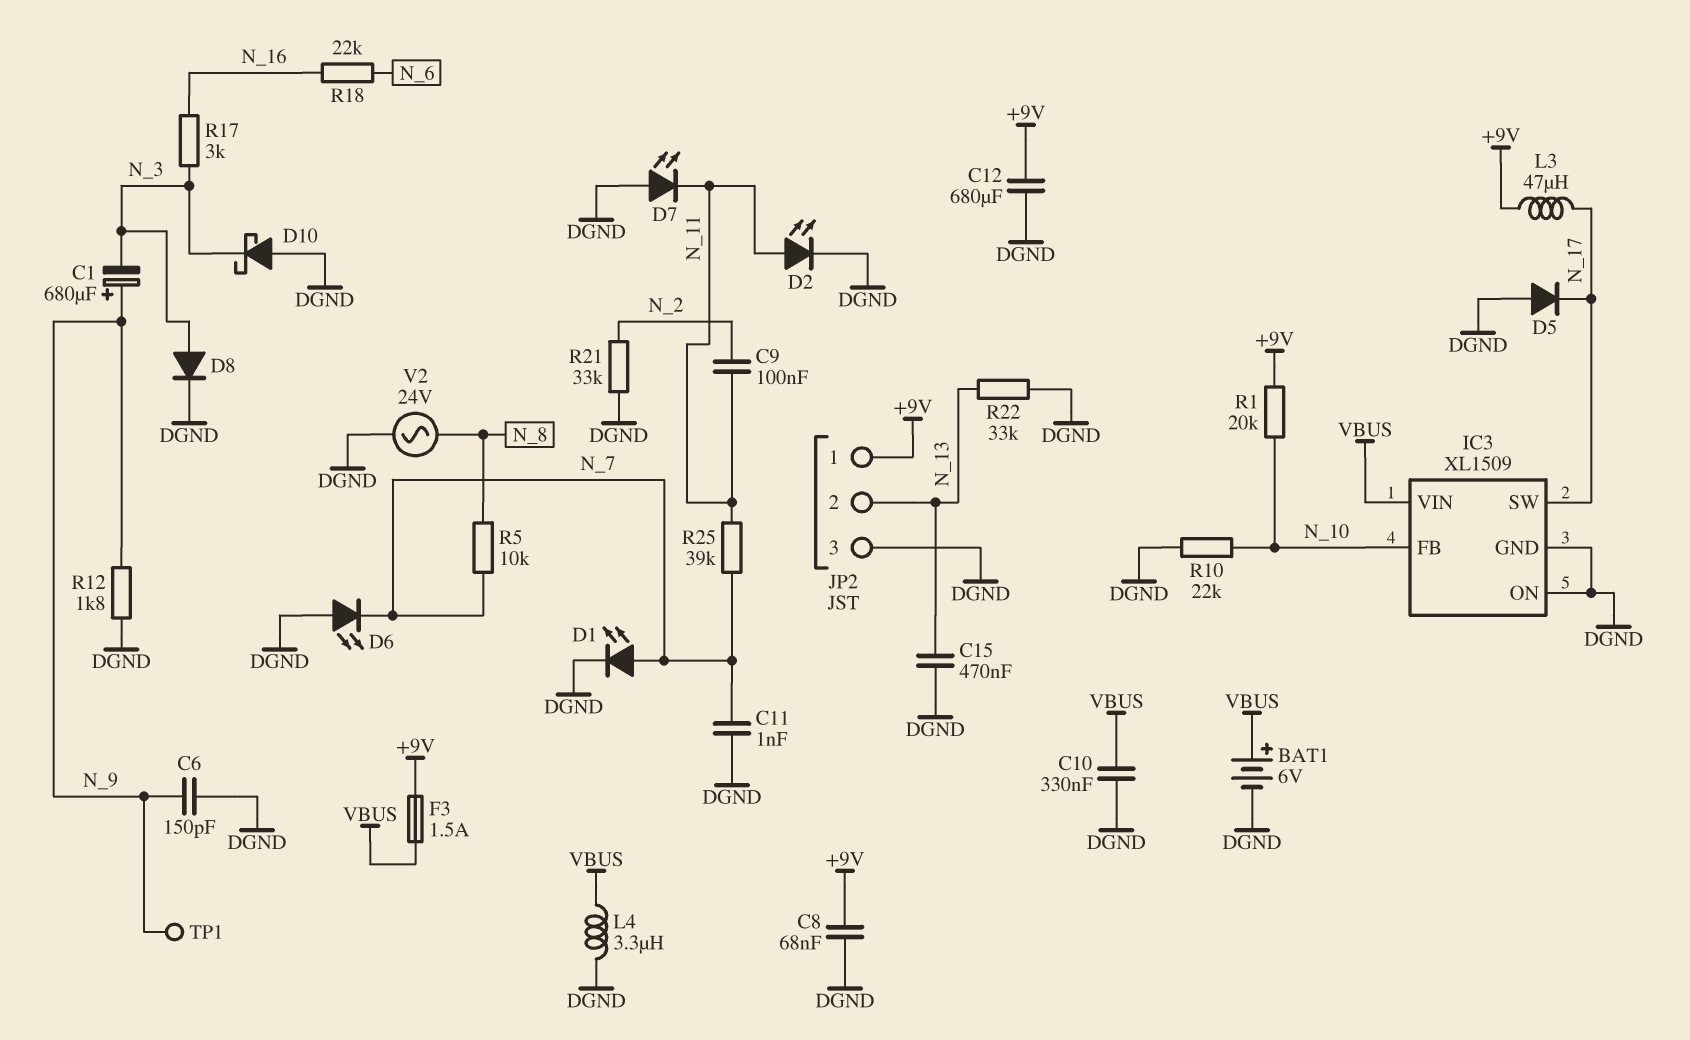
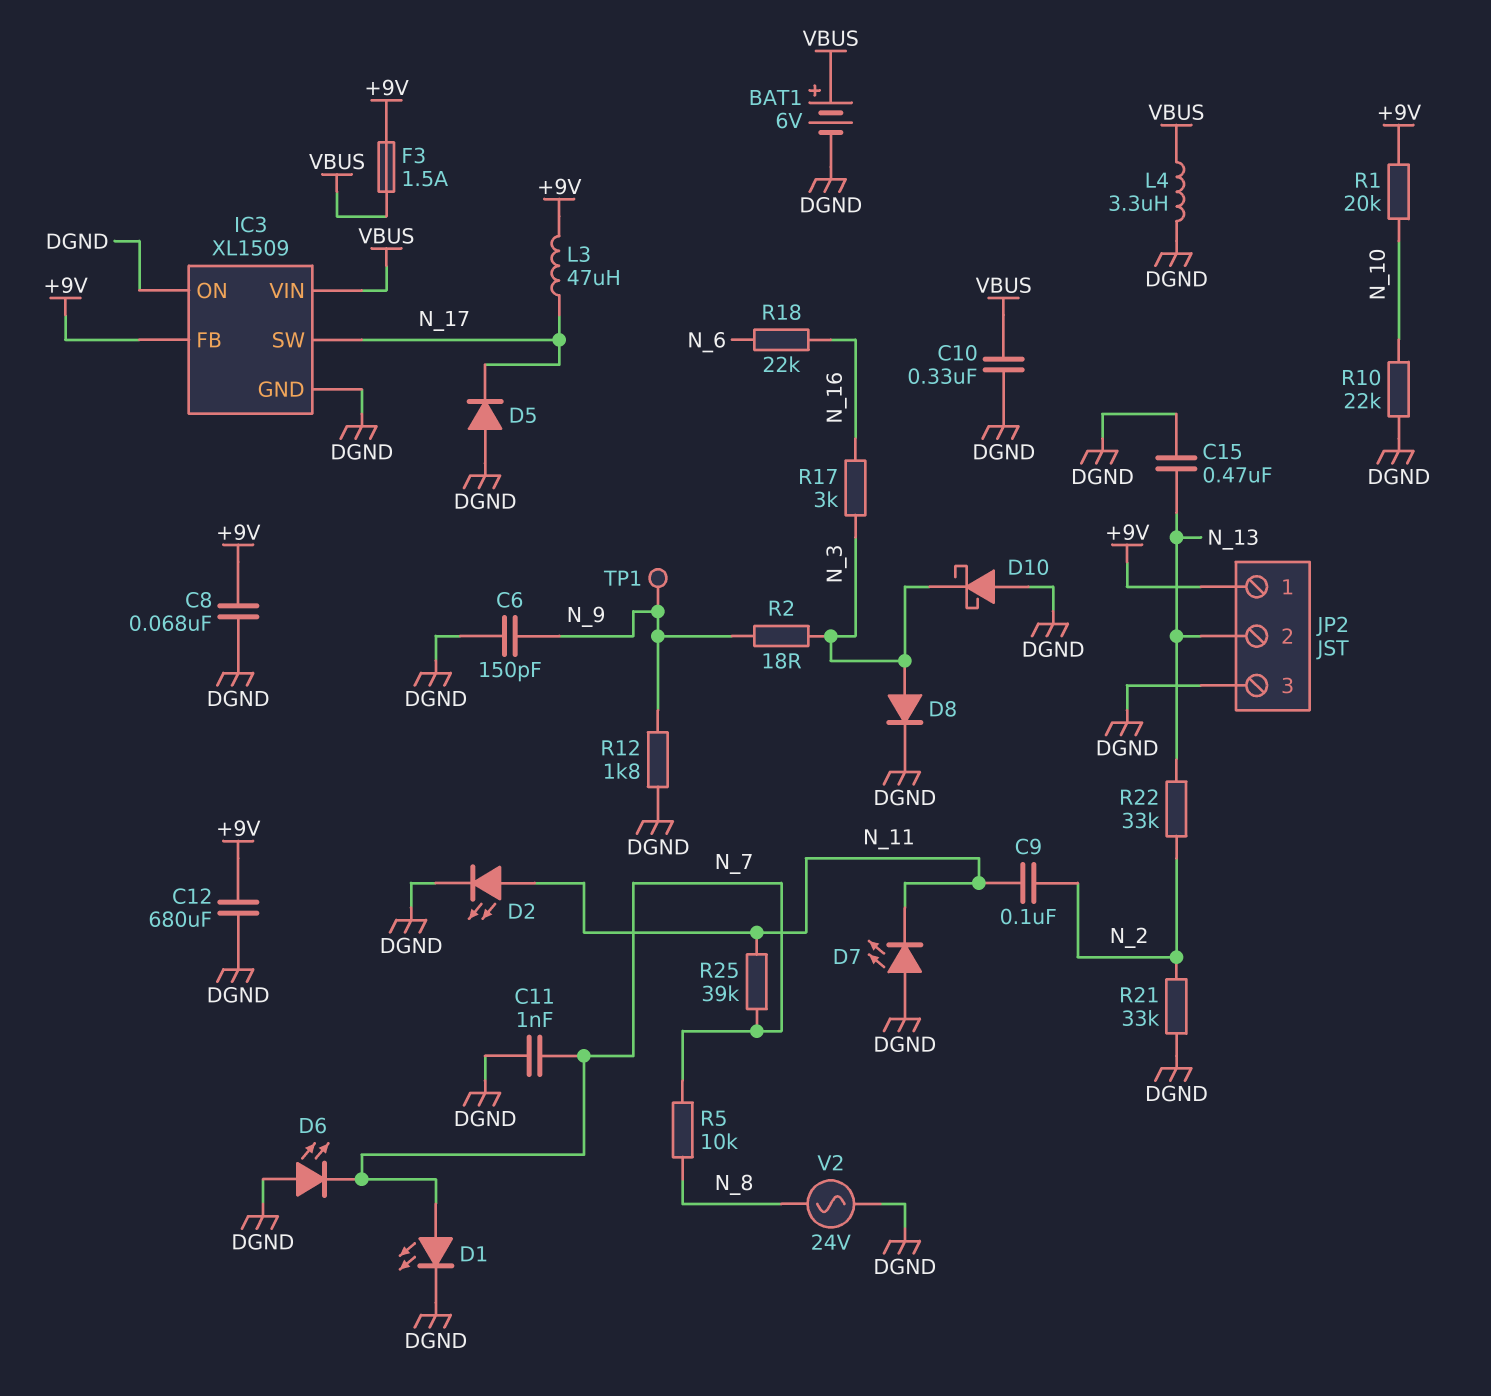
C1: 680uF (plus N_9, minus N_3) -> none
IC3 pin FB: N_10 -> +9V
R2: none -> 18 (N_3, N_9)
R22: 33k (DGND, N_13) -> 33k (N_2, N_13)

